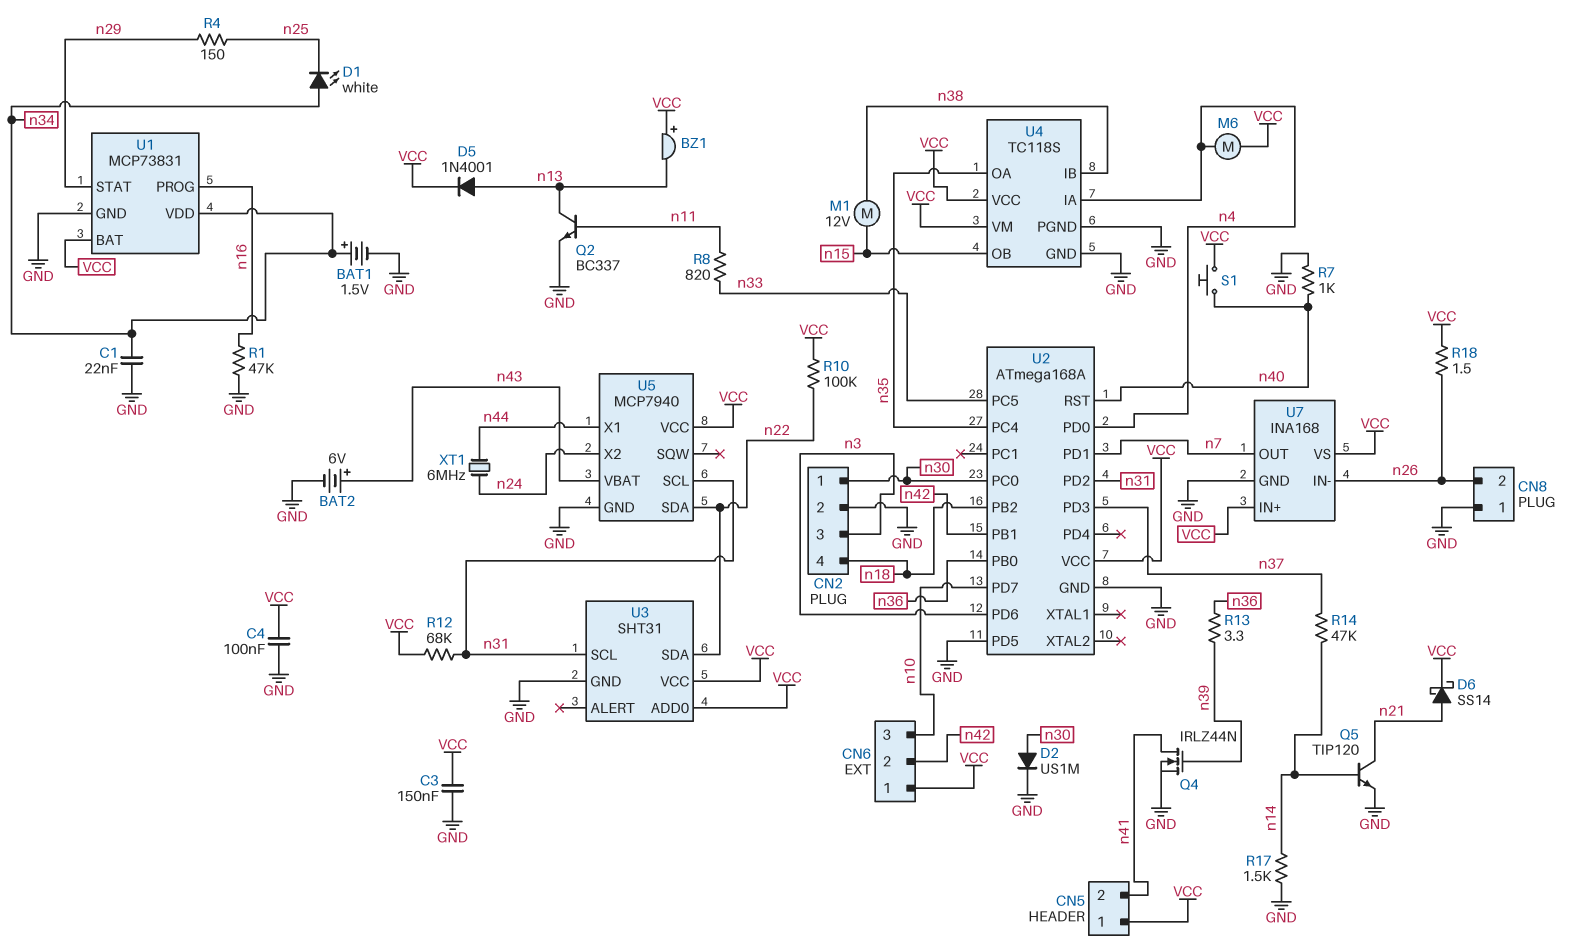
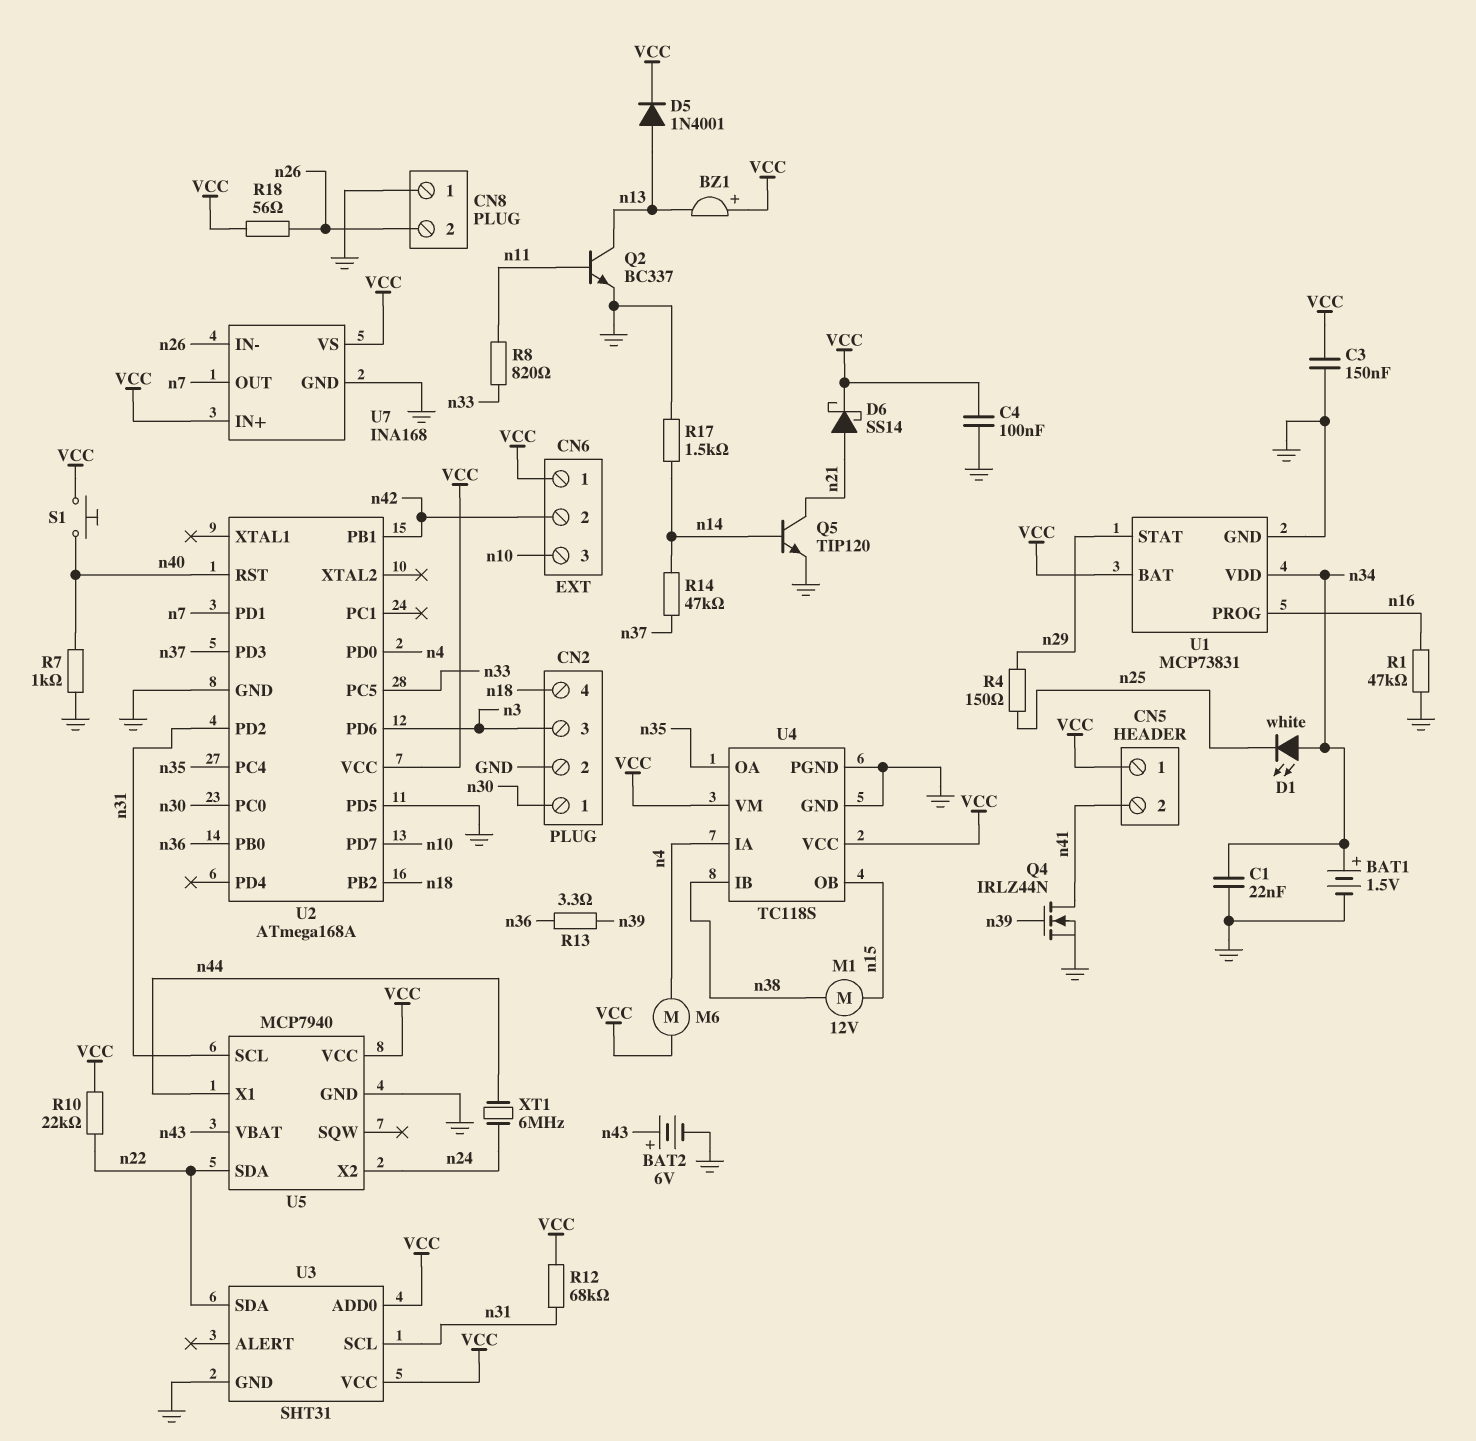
D2: diode US1M (A n30, K GND) -> none
R10: 100k (VCC, n22) -> 22k (VCC, n22)
R18: 1.5 (VCC, n26) -> 56 (VCC, n26)

